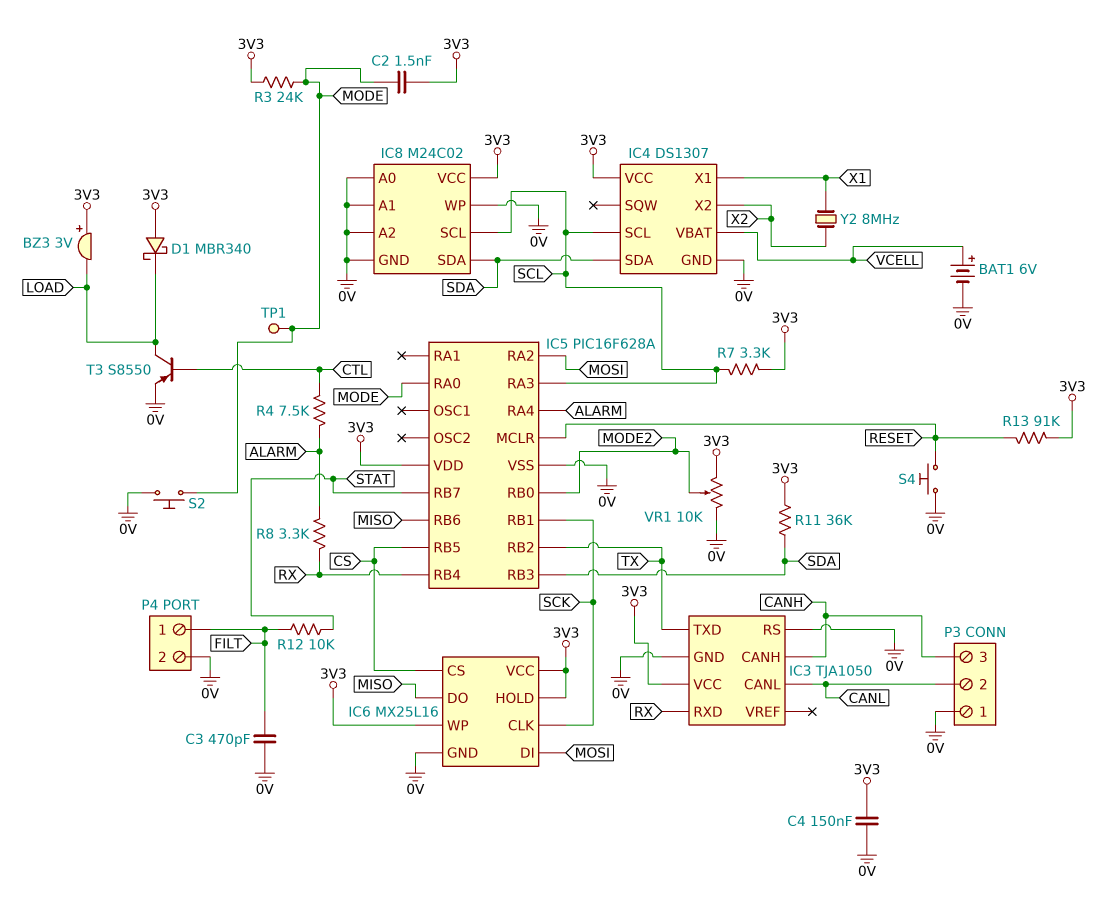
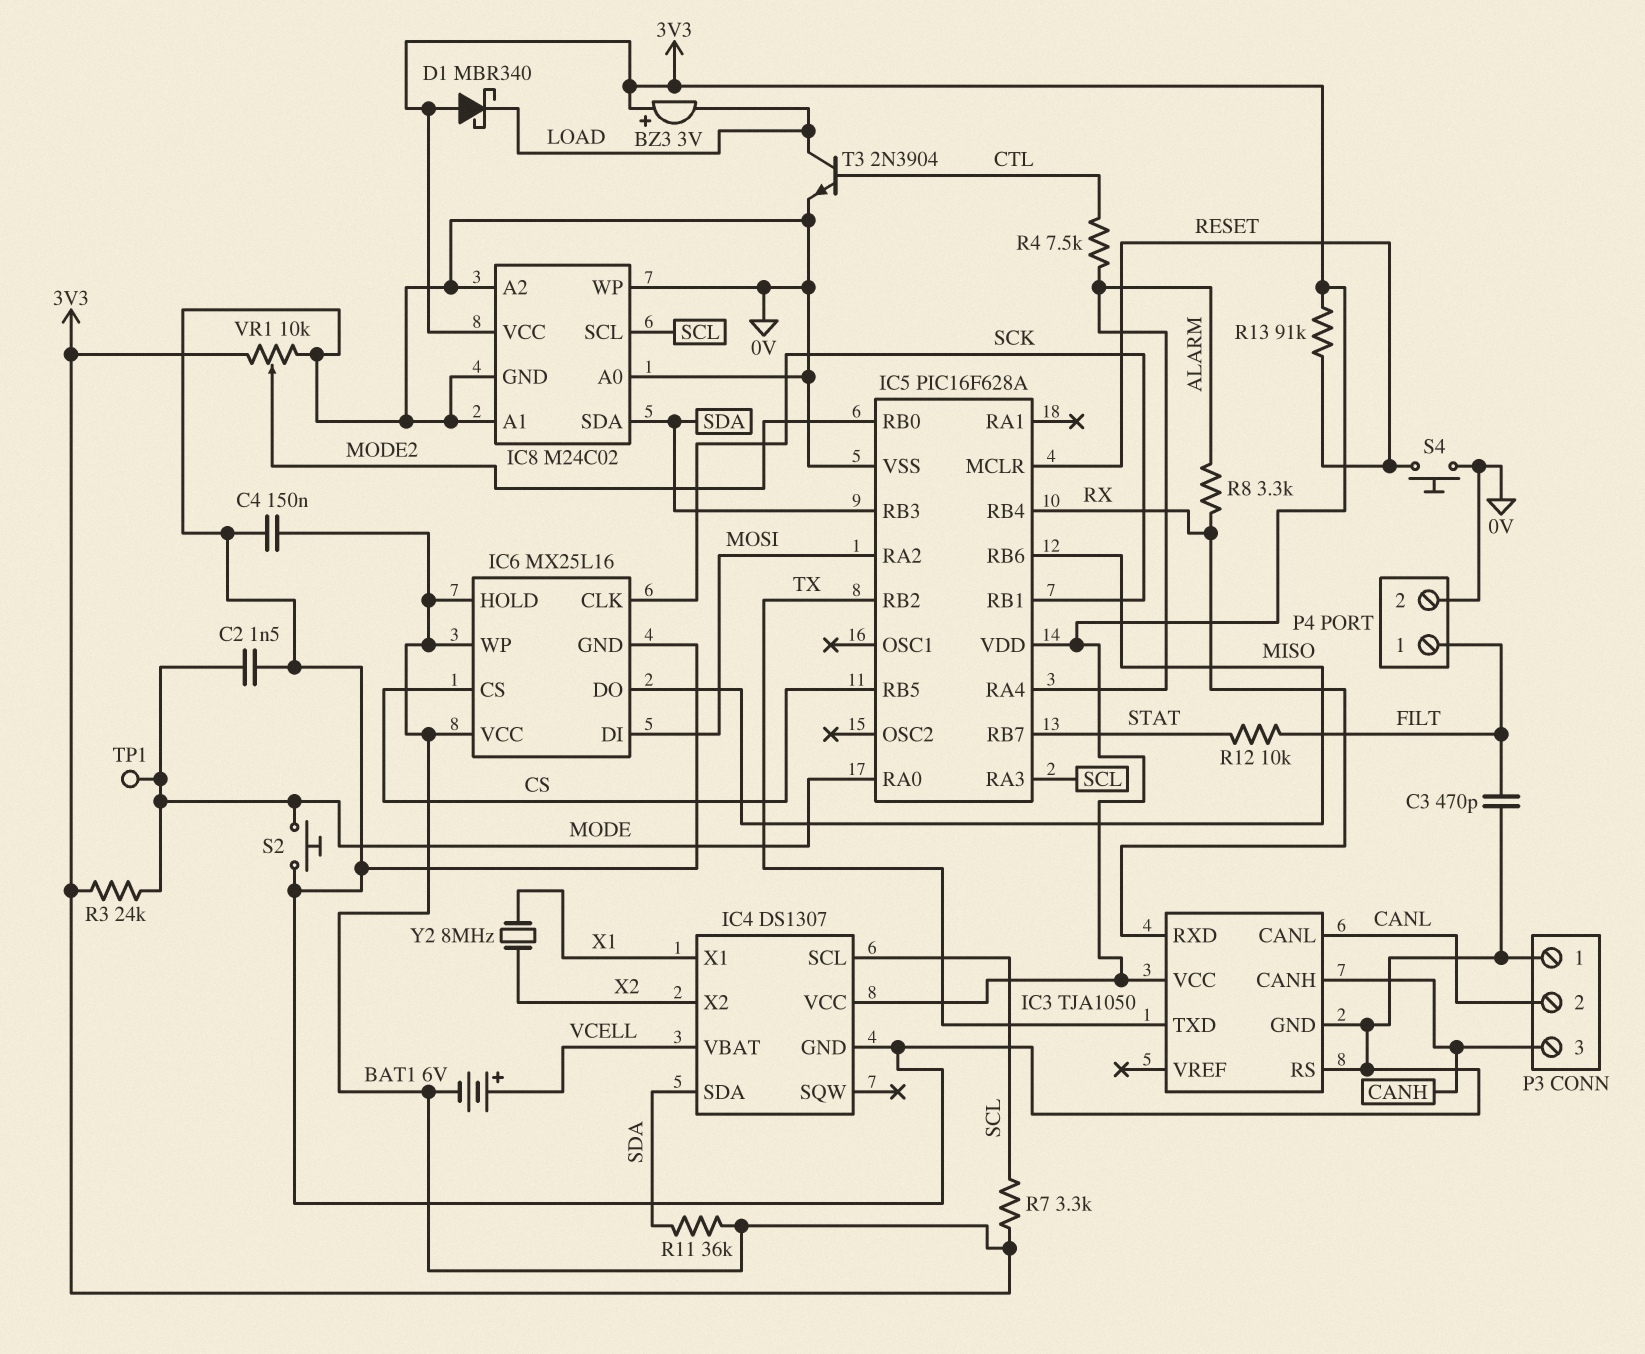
BAT1: 6V (plus VCELL, minus 0V) -> 6V (plus VCELL, minus 3V3)
C2: 1.5nF (3V3, MODE) -> 1.5nF (0V, MODE)
T3: PNP S8550 (B CTL, C LOAD, E 0V) -> NPN 2N3904 (B CTL, C LOAD, E 0V)

